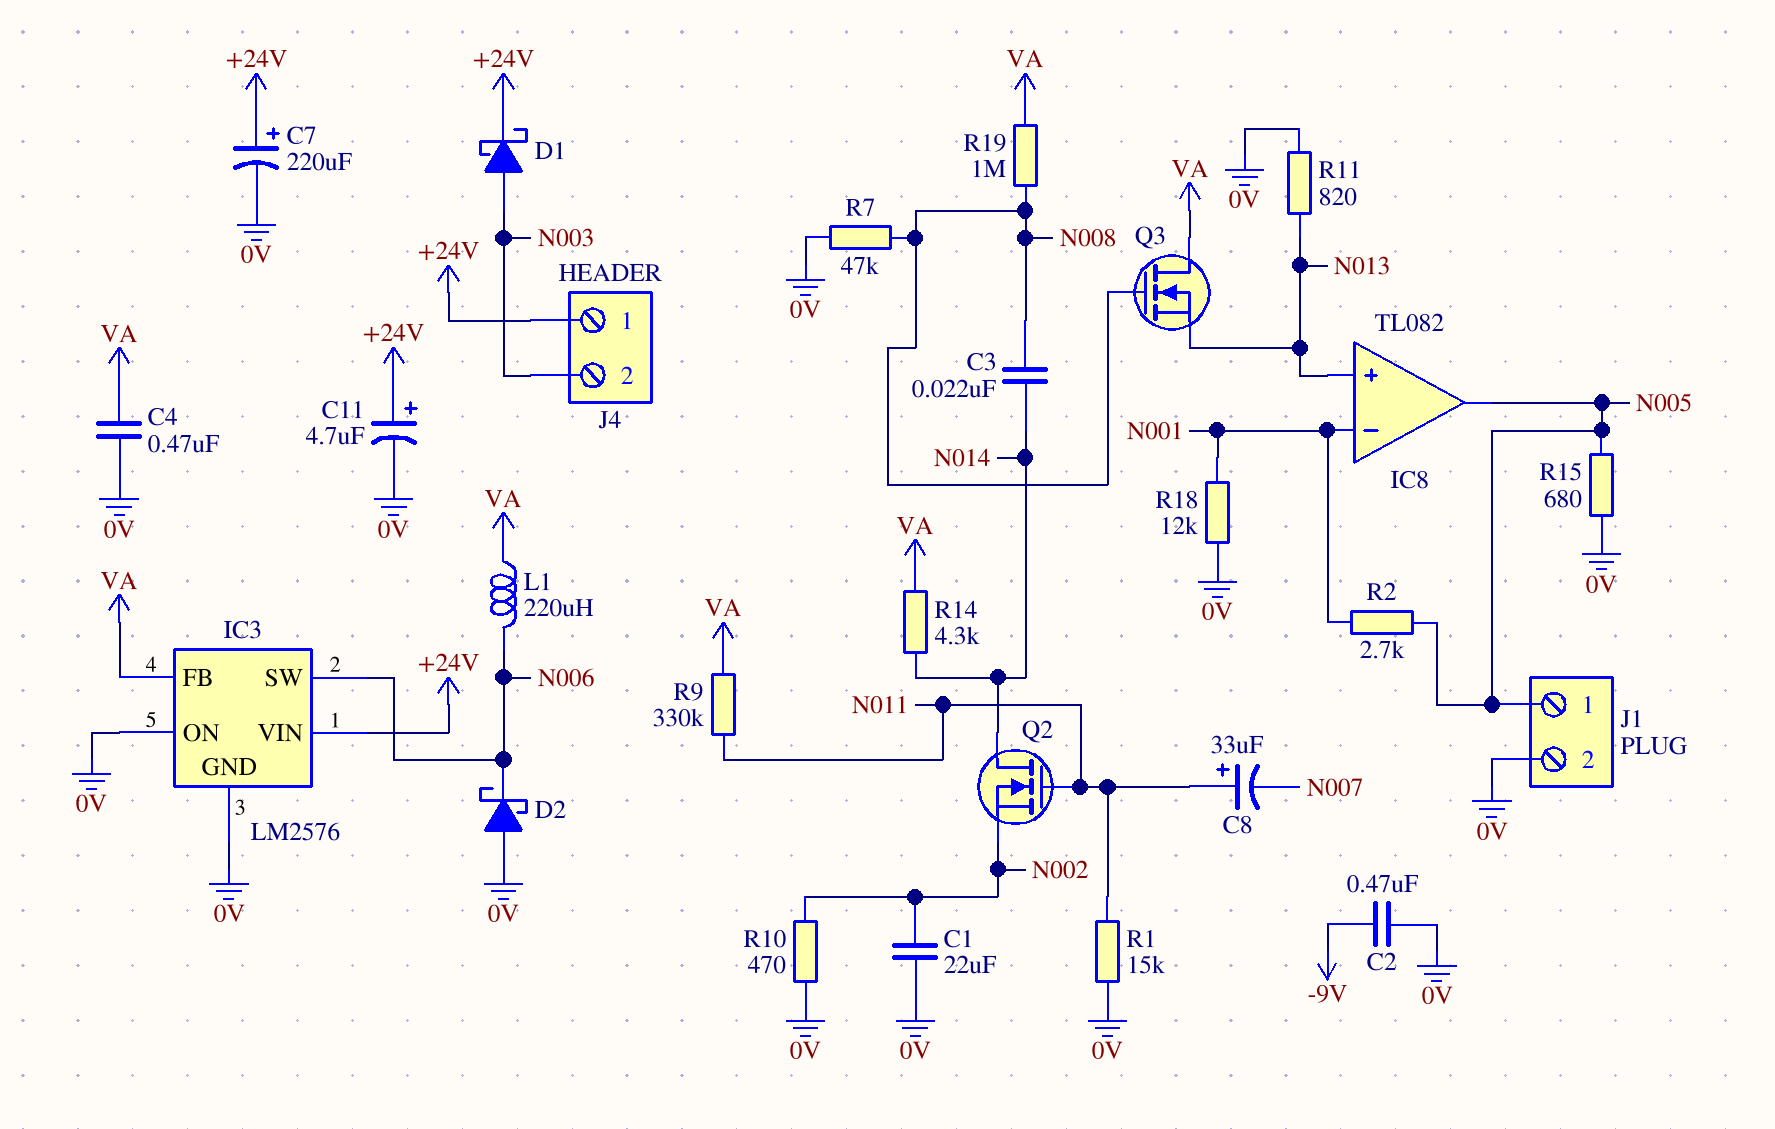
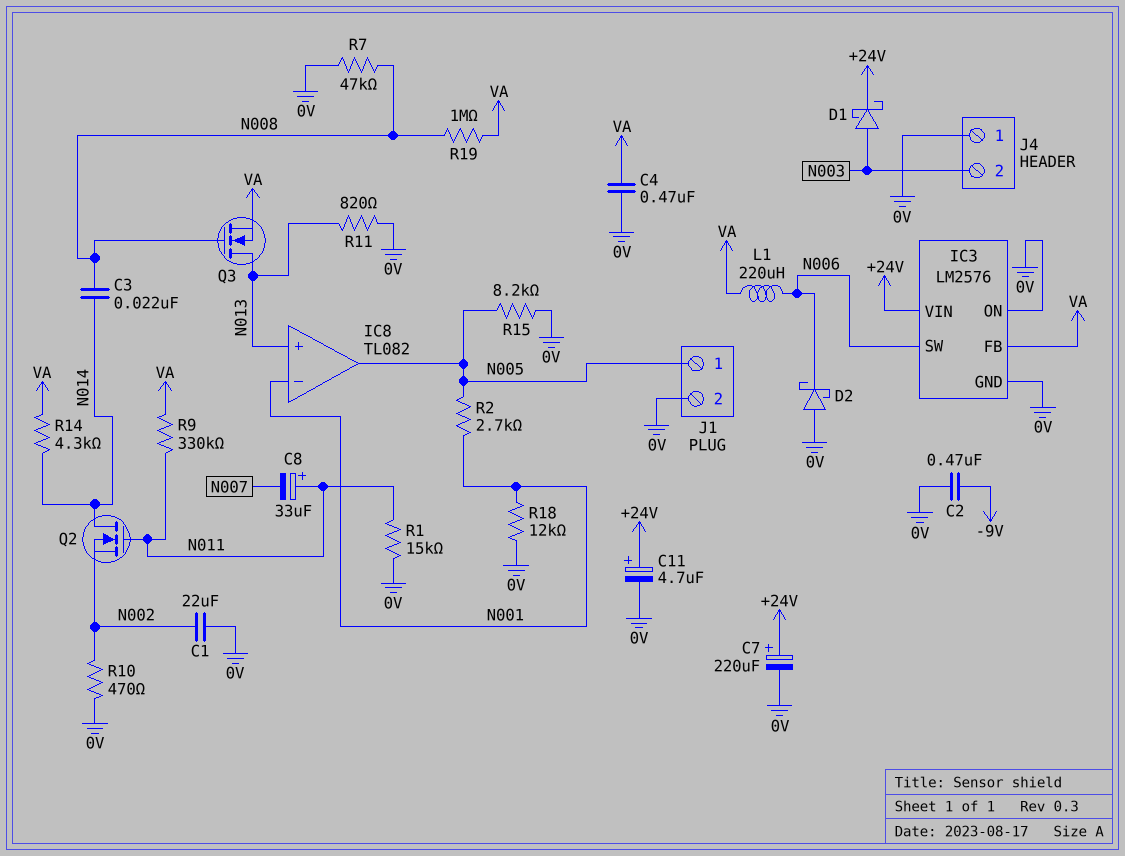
J4 pin 1: +24V -> 0V
Q3: NMOS (G N008, D VA, S N013) -> NMOS (G N008, D N013, S VA)
R15: 680 (0V, N005) -> 8.2k (0V, N005)

